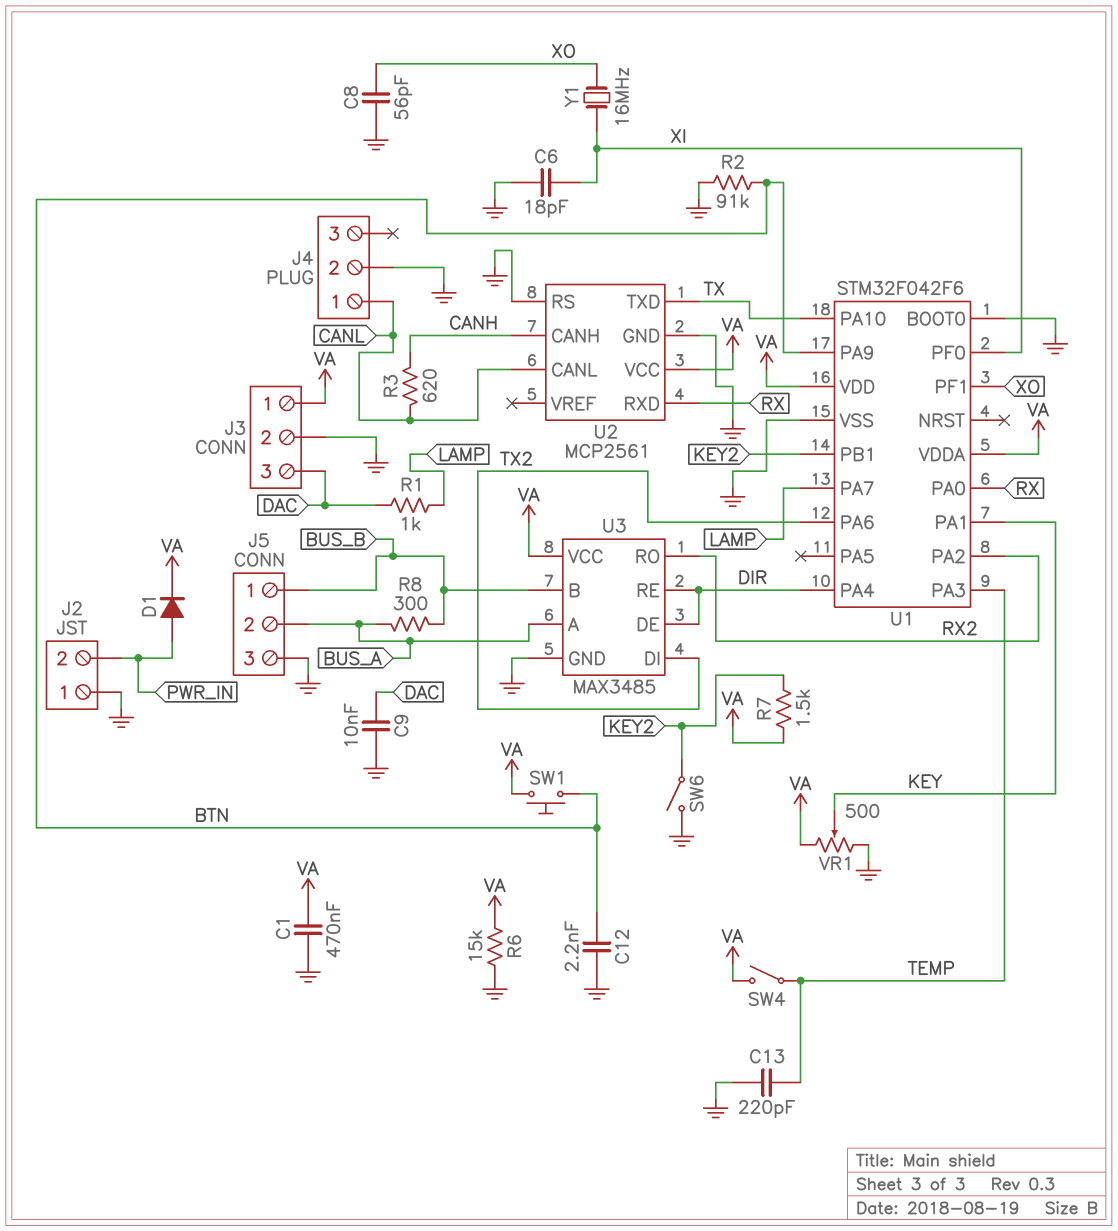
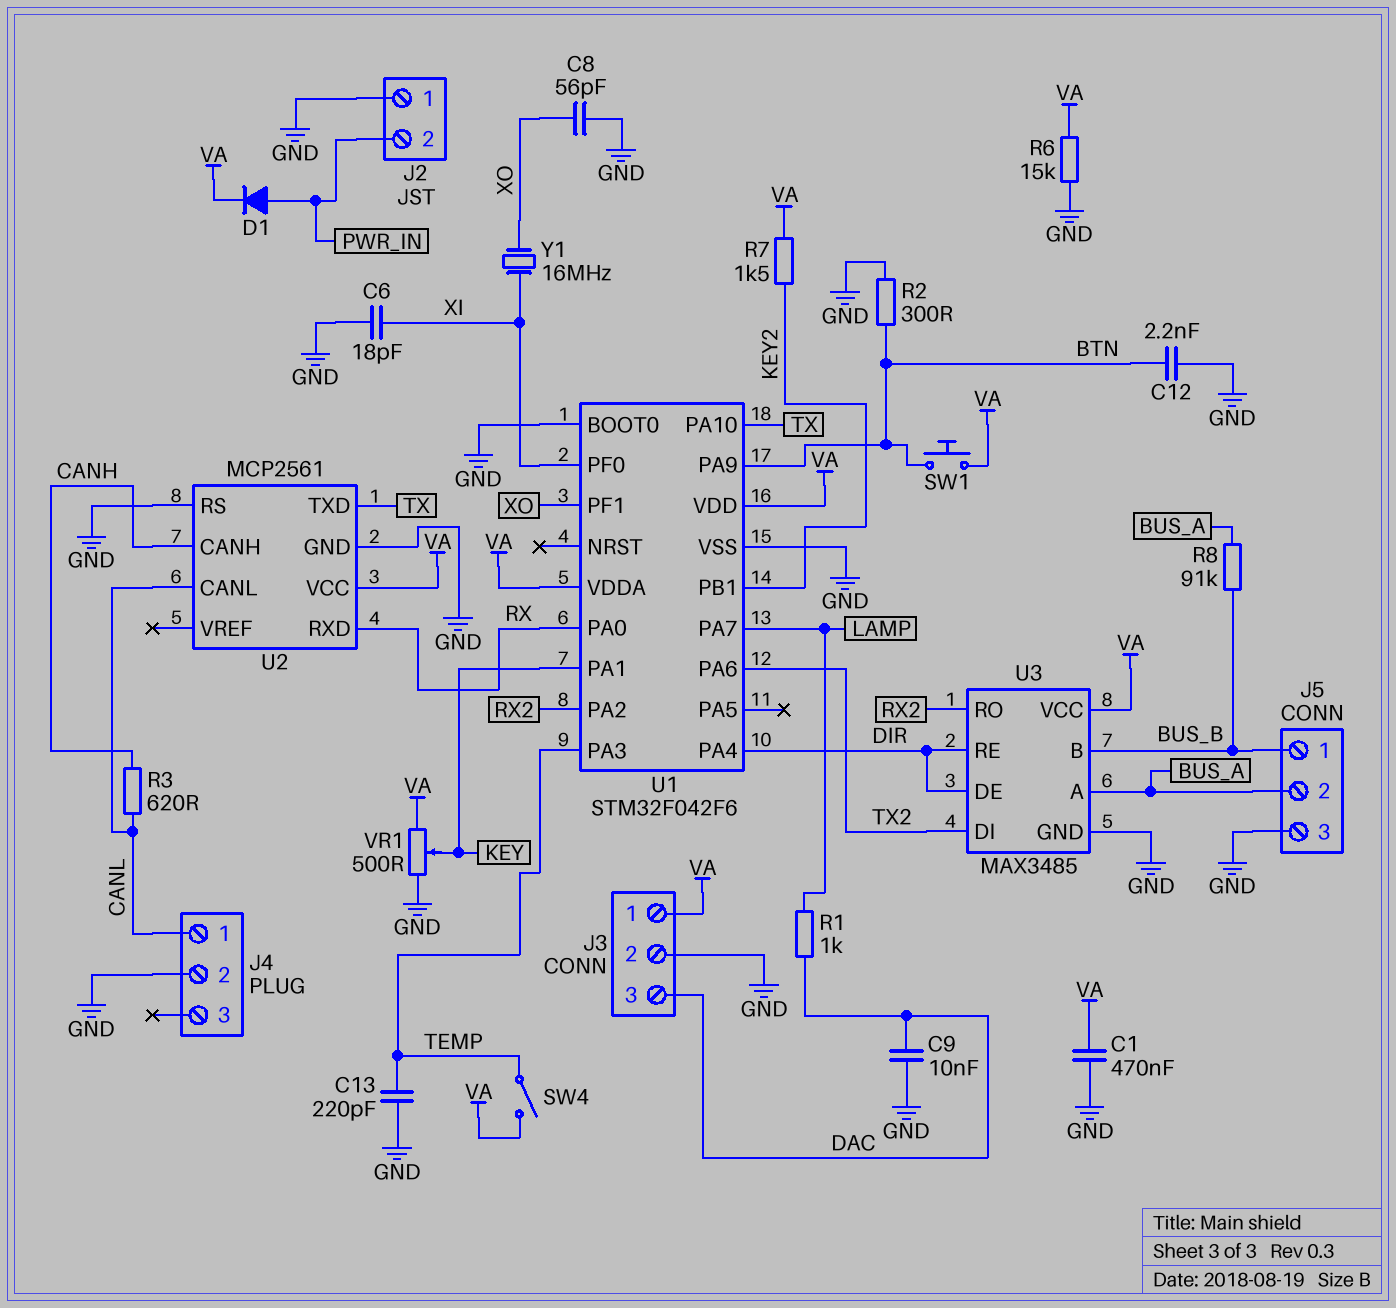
R2: 91k (BTN, GND) -> 300 (BTN, GND)
R8: 300 (BUS_A, BUS_B) -> 91k (BUS_A, BUS_B)
SW6: switch (GND, KEY2) -> none

